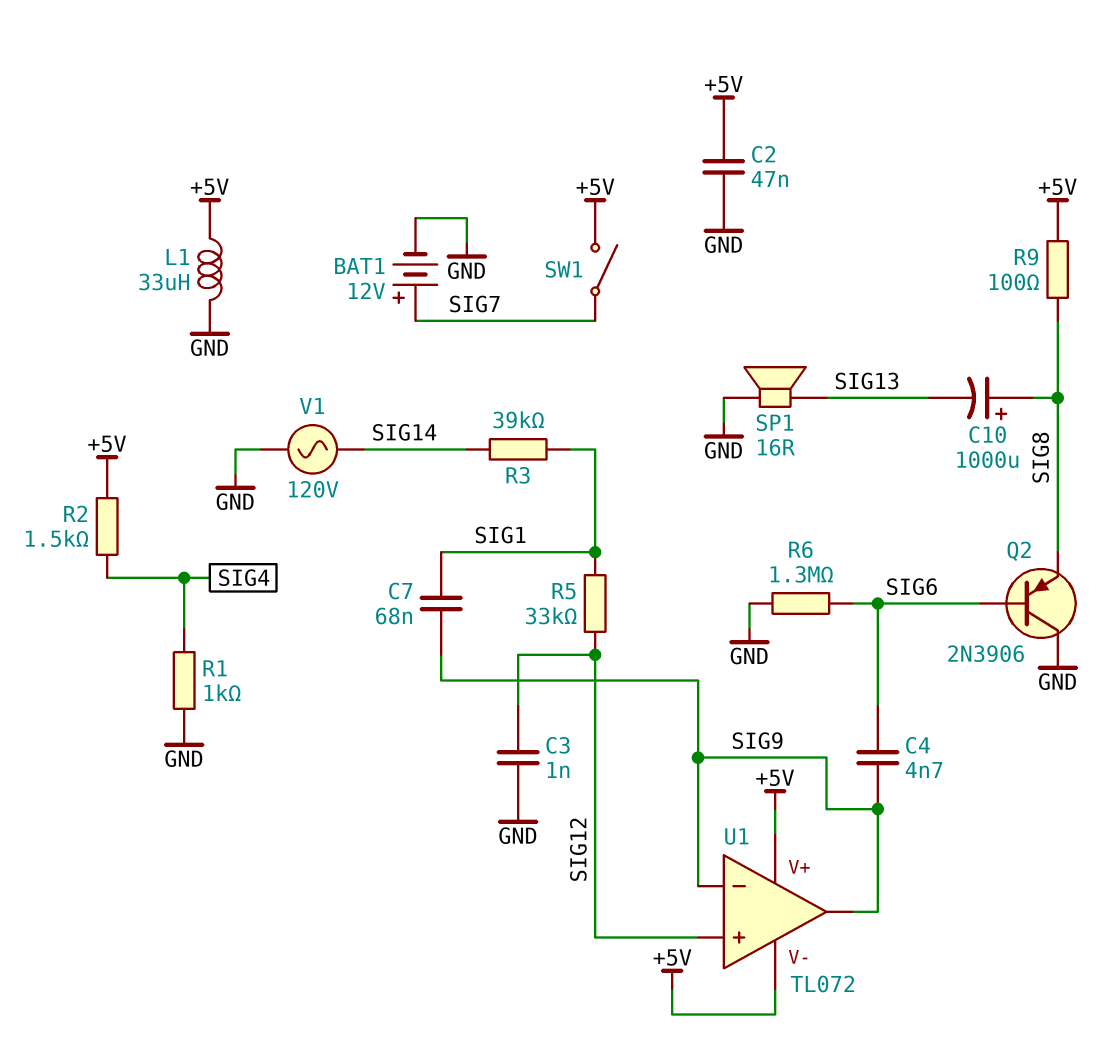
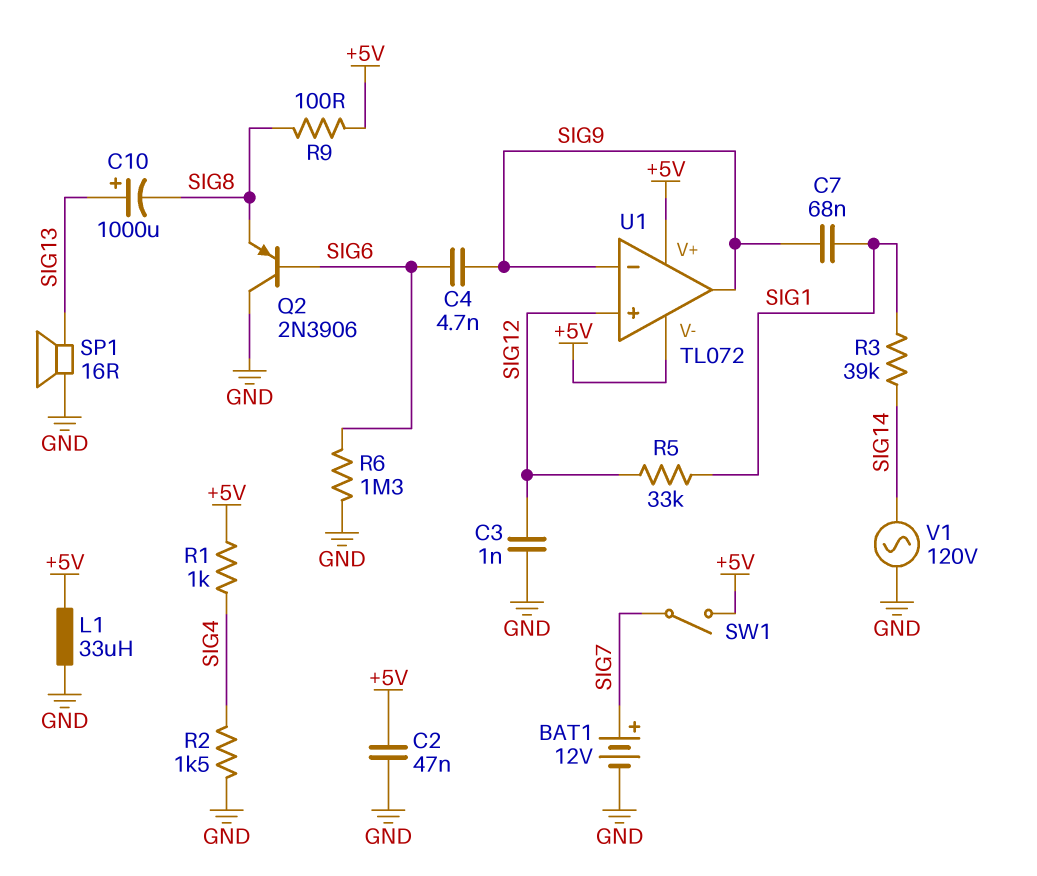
C10: 1000uF (plus SIG8, minus SIG13) -> 1000uF (plus SIG13, minus SIG8)
R1: 1k (GND, SIG4) -> 1k (+5V, SIG4)
R2: 1.5k (+5V, SIG4) -> 1.5k (GND, SIG4)

